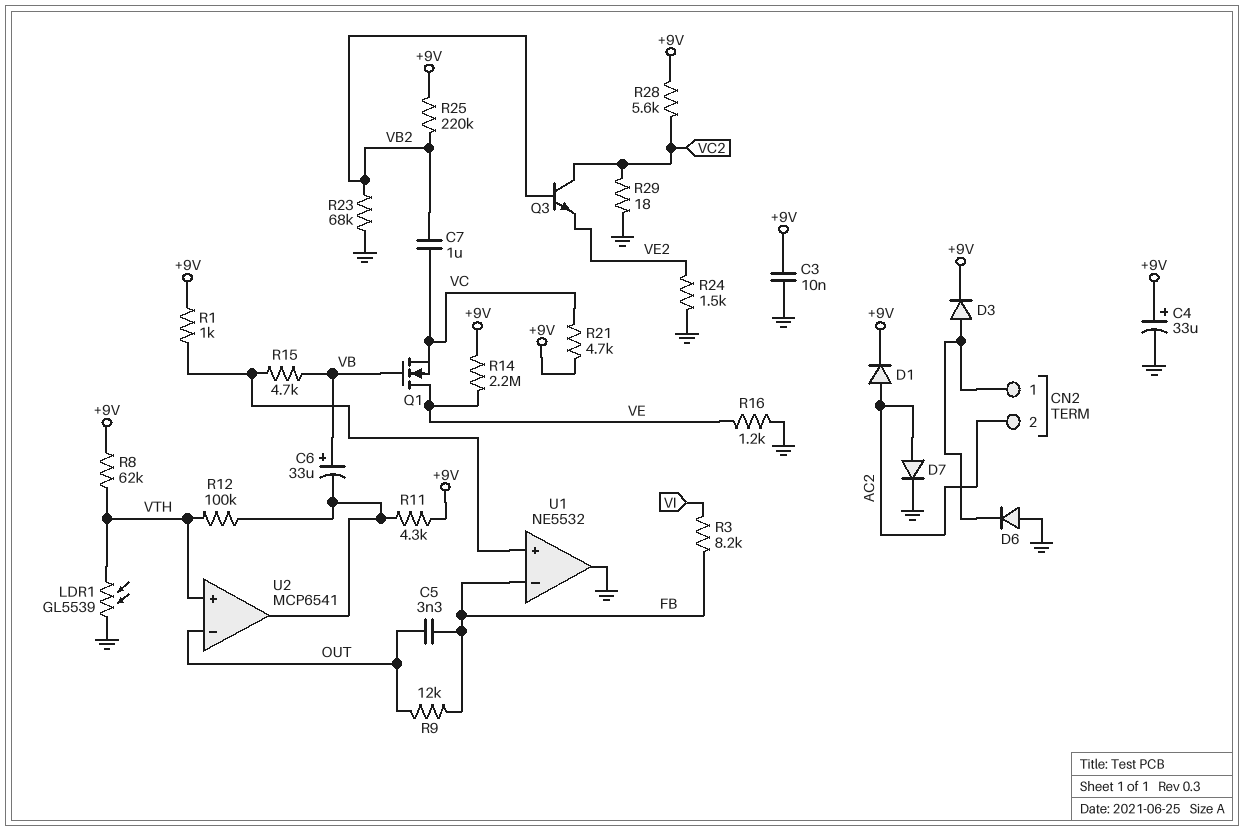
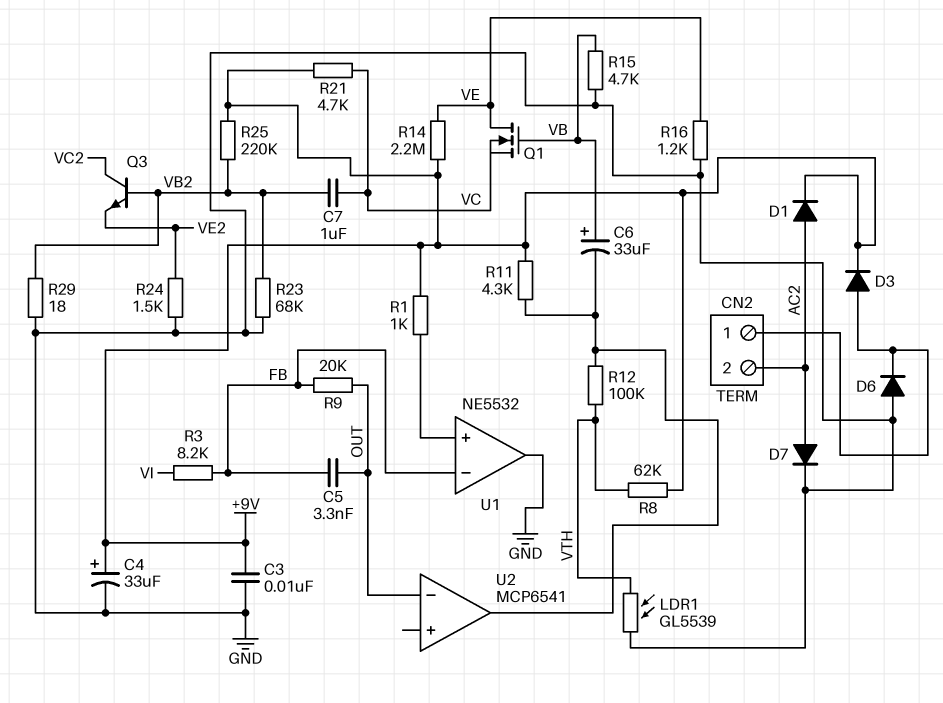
R9: 12k (FB, OUT) -> 20k (FB, OUT)
R15: 4.7k (U1/in+, VB) -> 4.7k (GND, VB)
R28: 5.6k (+9V, VC2) -> none
R29: 18 (GND, VC2) -> 18 (GND, VB2)
U2 pin in+: VTH -> none

